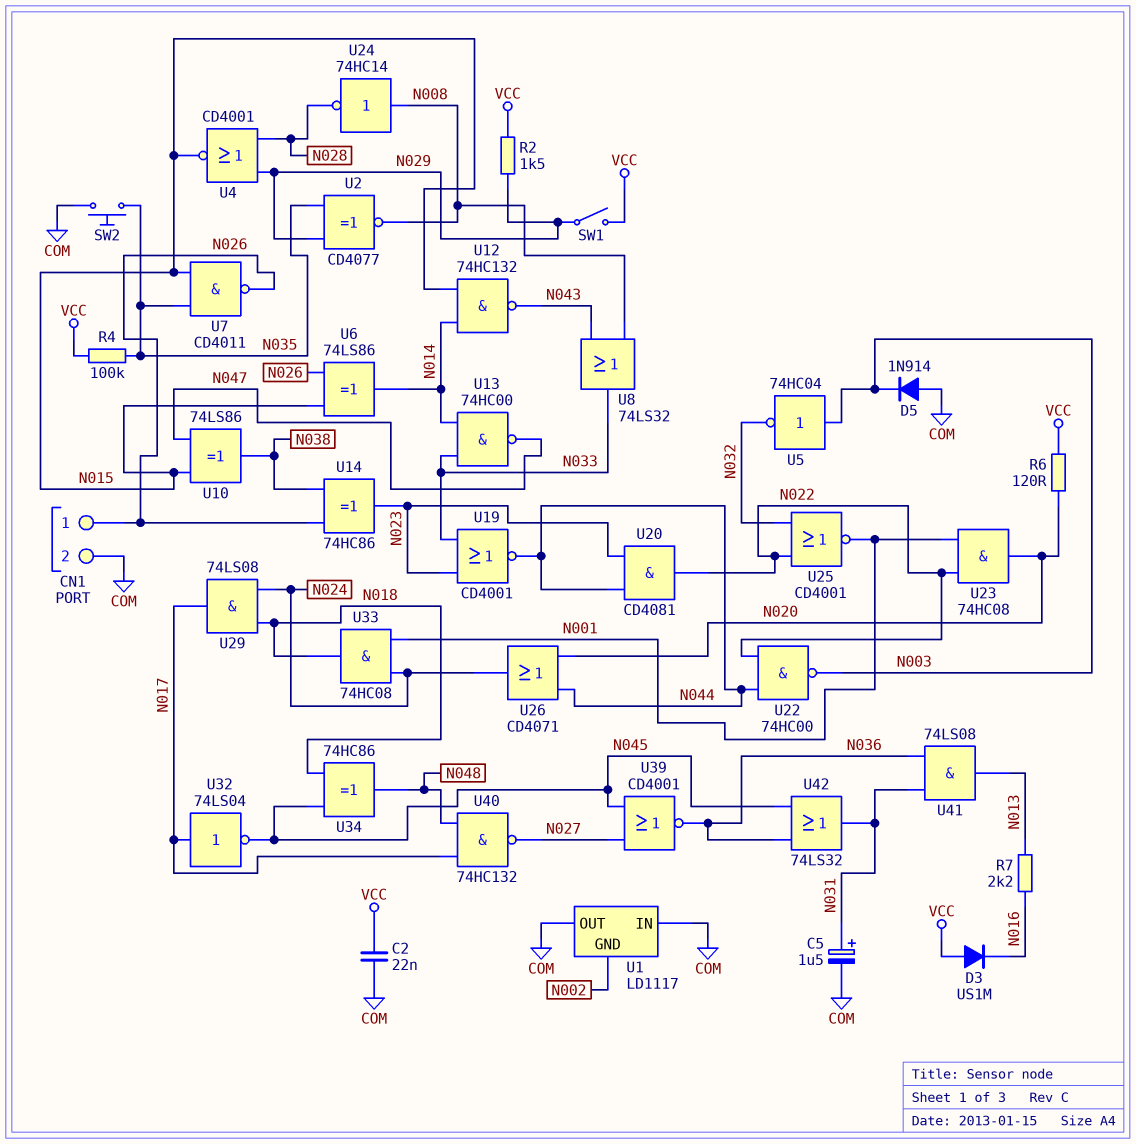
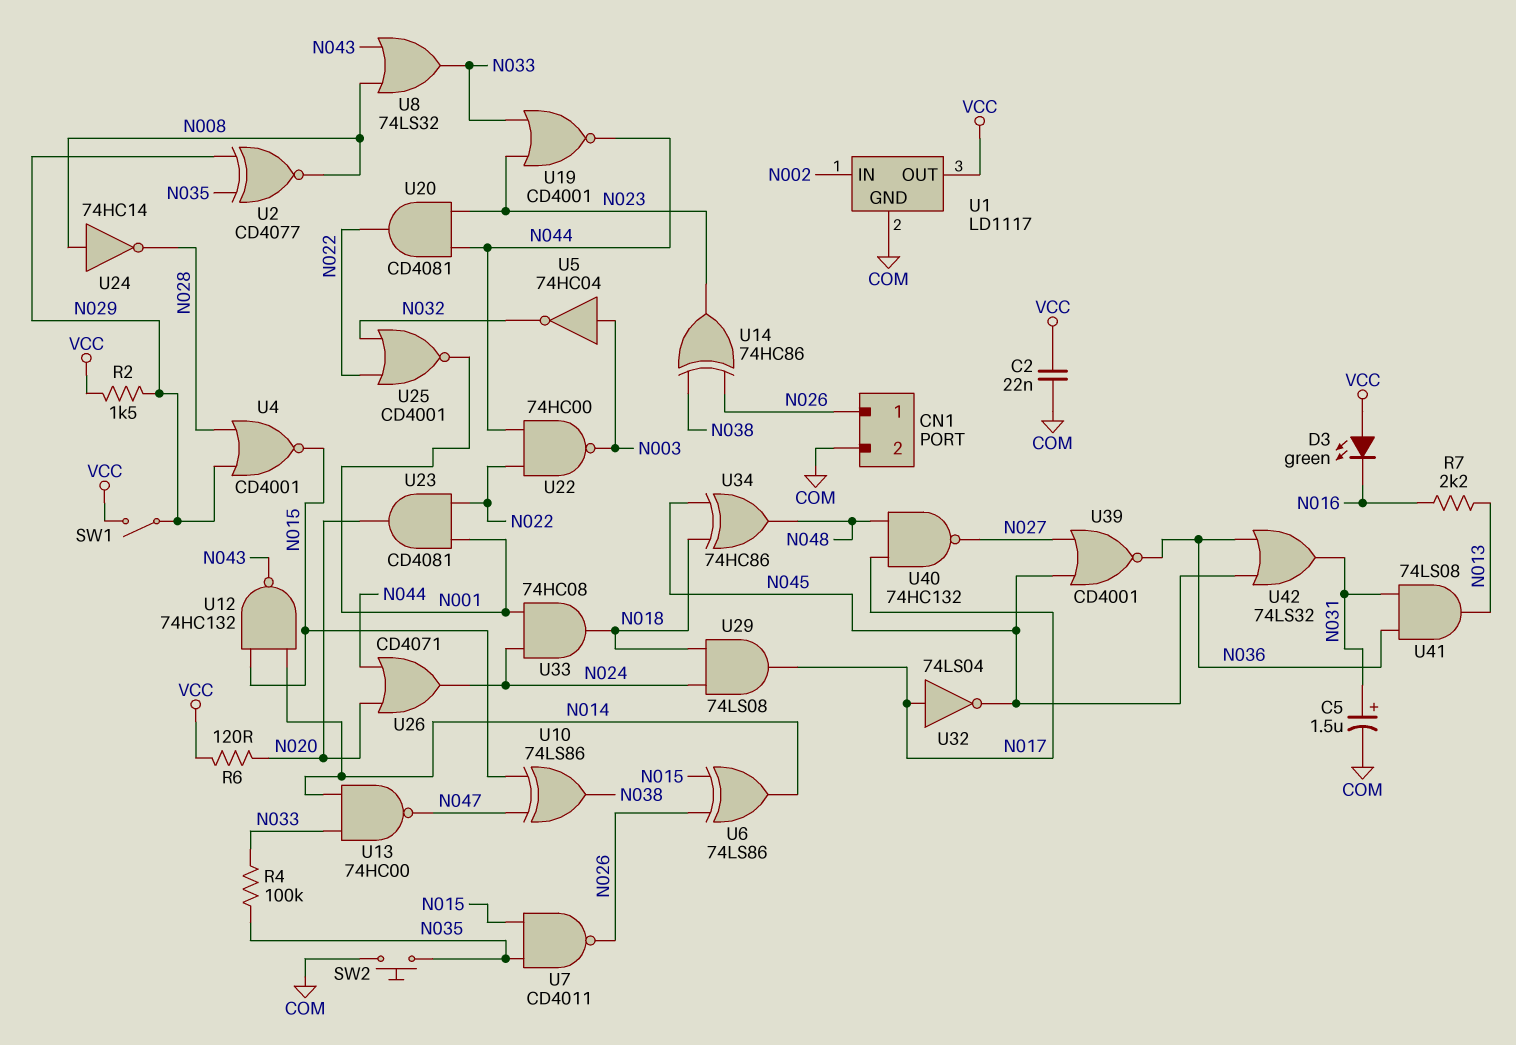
D3: diode US1M (A VCC, K N016) -> LED green (A VCC, K N016)
D5: diode 1N914 (A COM, K N003) -> none
R4: 100k (N035, VCC) -> 100k (N033, N035)
U1 pin GND: N002 -> COM
U1 pin IN: COM -> N002
U1 pin OUT: COM -> VCC
U23: AND 74HC08 (in N001, in N022, out N020) -> AND CD4081 (in N001, in N022, out N020)

